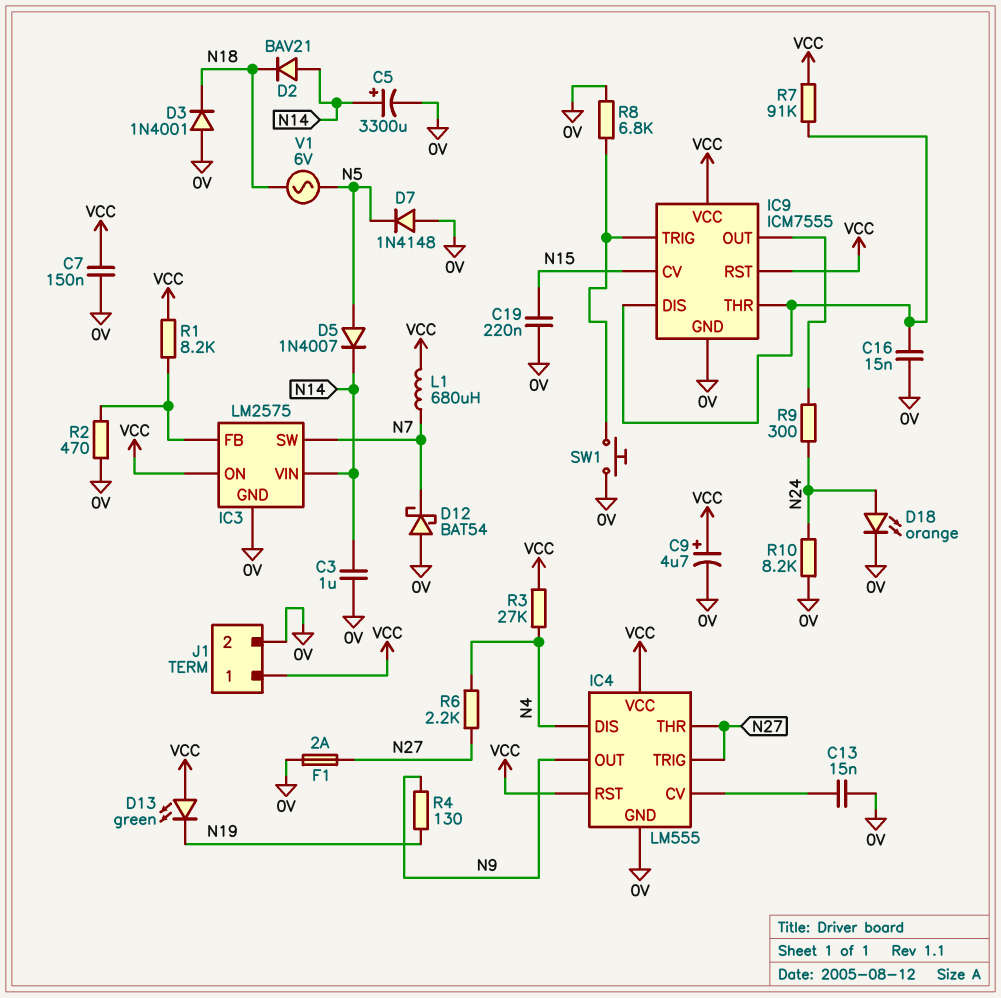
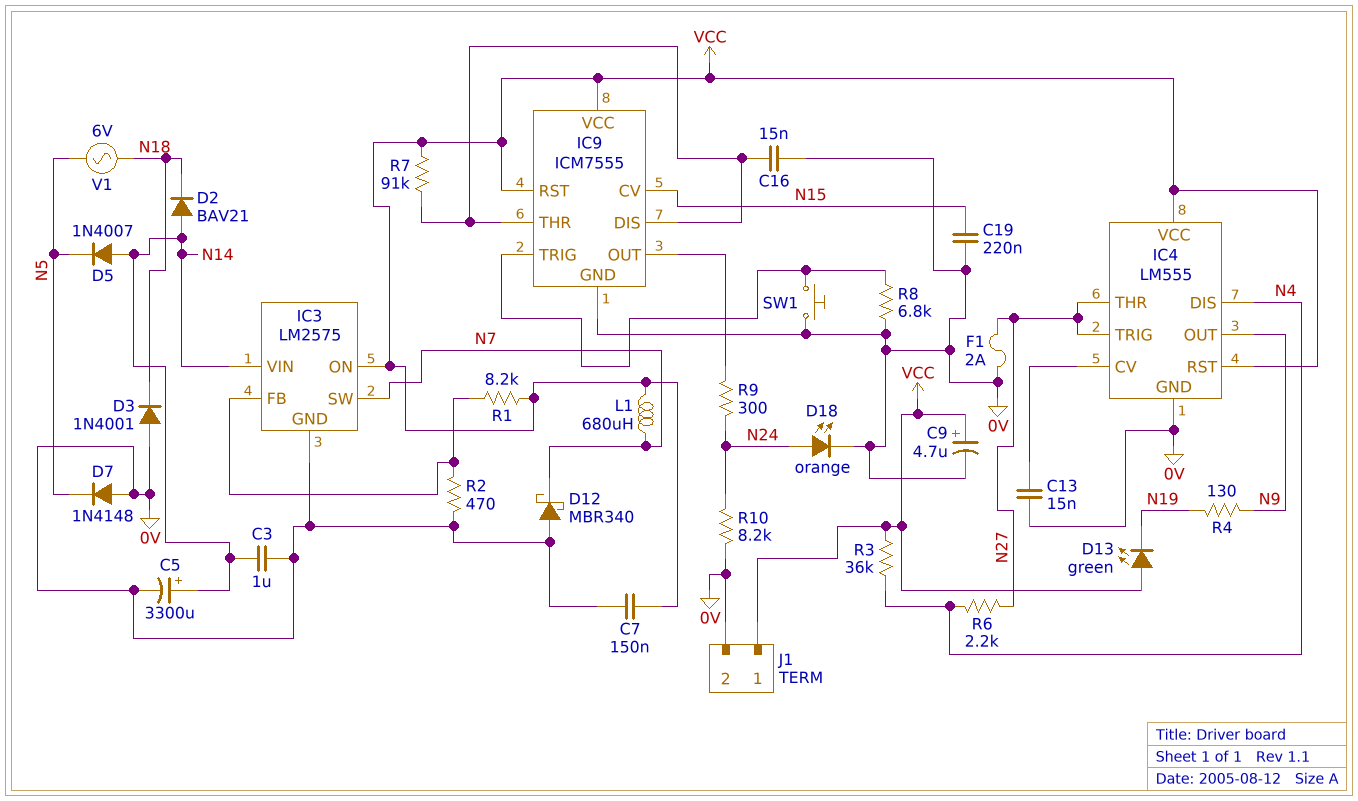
D5: diode 1N4007 (A N5, K N14) -> diode 1N4007 (A N14, K N5)
D12: schottky BAT54 (A 0V, K N7) -> schottky MBR340 (A 0V, K N7)
R3: 27k (N4, VCC) -> 36k (N4, VCC)

